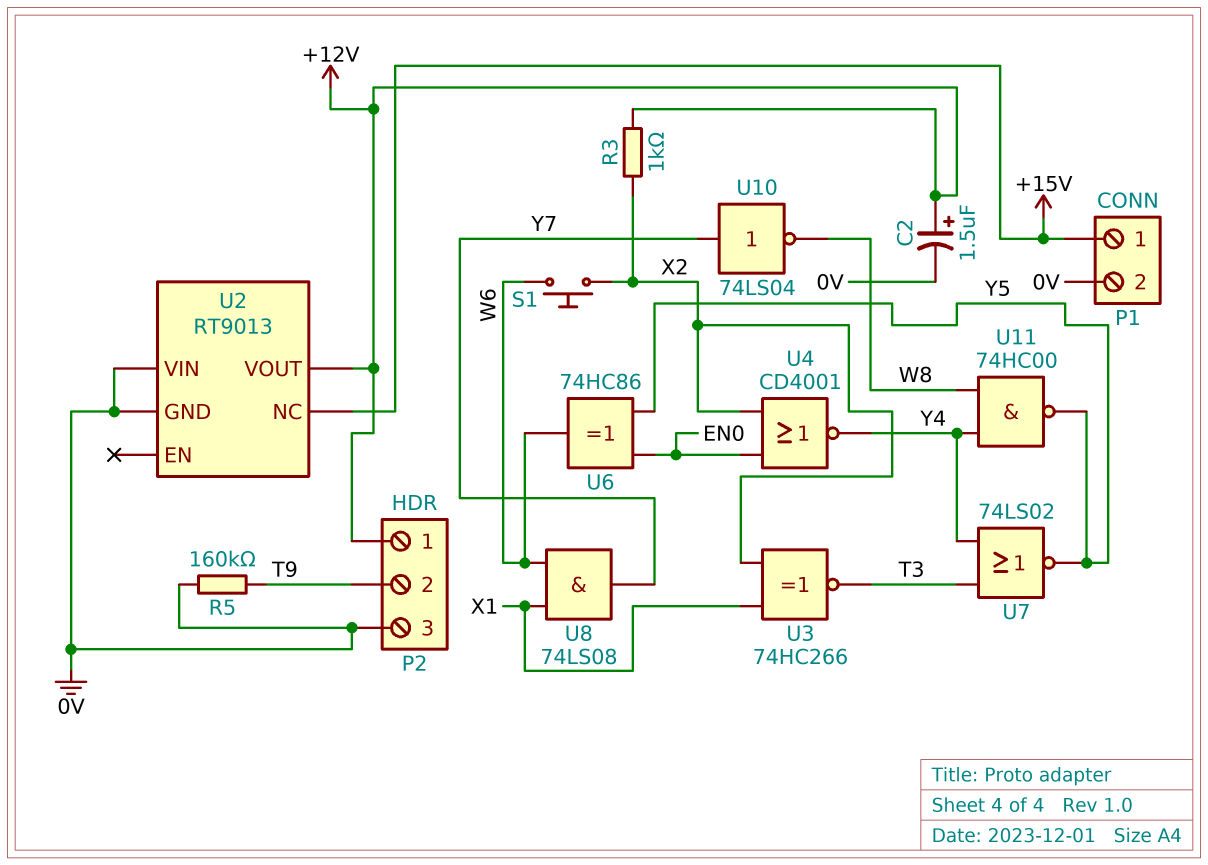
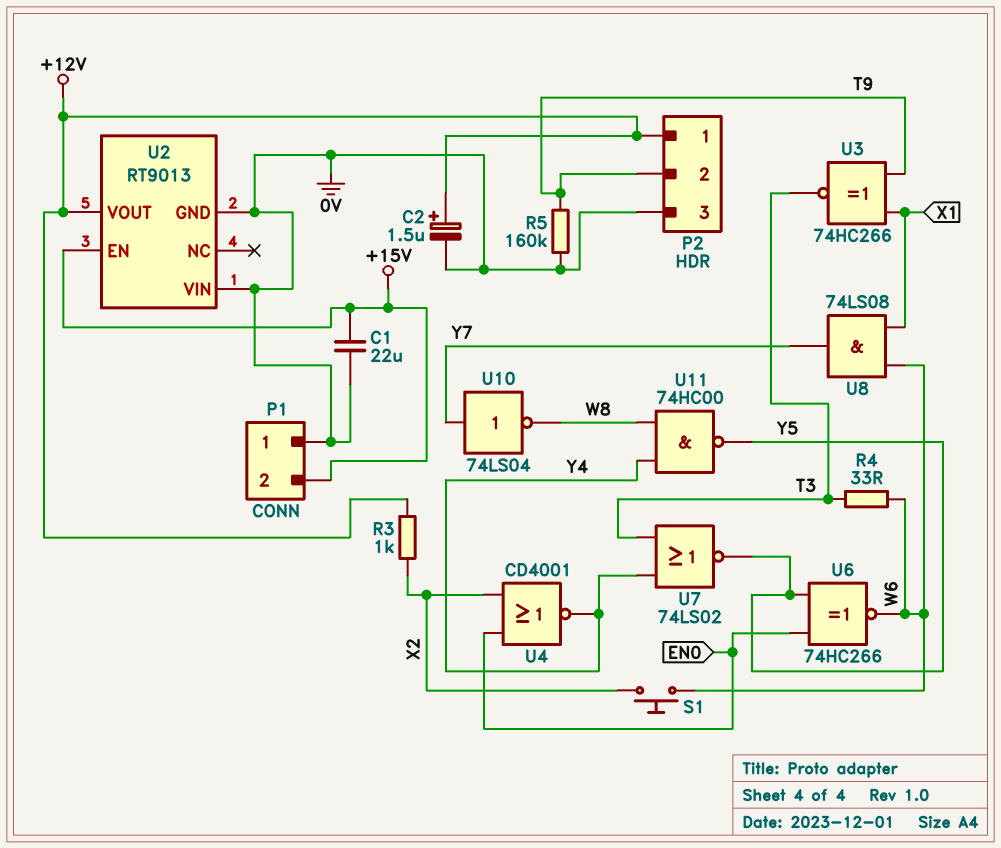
C1: none -> 22uF (+15V, 0V)
P1 pin 1: +15V -> 0V
P1 pin 2: 0V -> +15V
R4: none -> 33 (T3, W6)
U2 pin EN: none -> +15V
U2 pin NC: +15V -> none
U3: XNOR 74HC266 (in X1, in X2, out T3) -> XNOR 74HC266 (in T9, in X1, out T3)
U6: XOR 74HC86 (in EN0, in Y5, out W6) -> XNOR 74HC266 (in EN0, in Y5, out W6)

